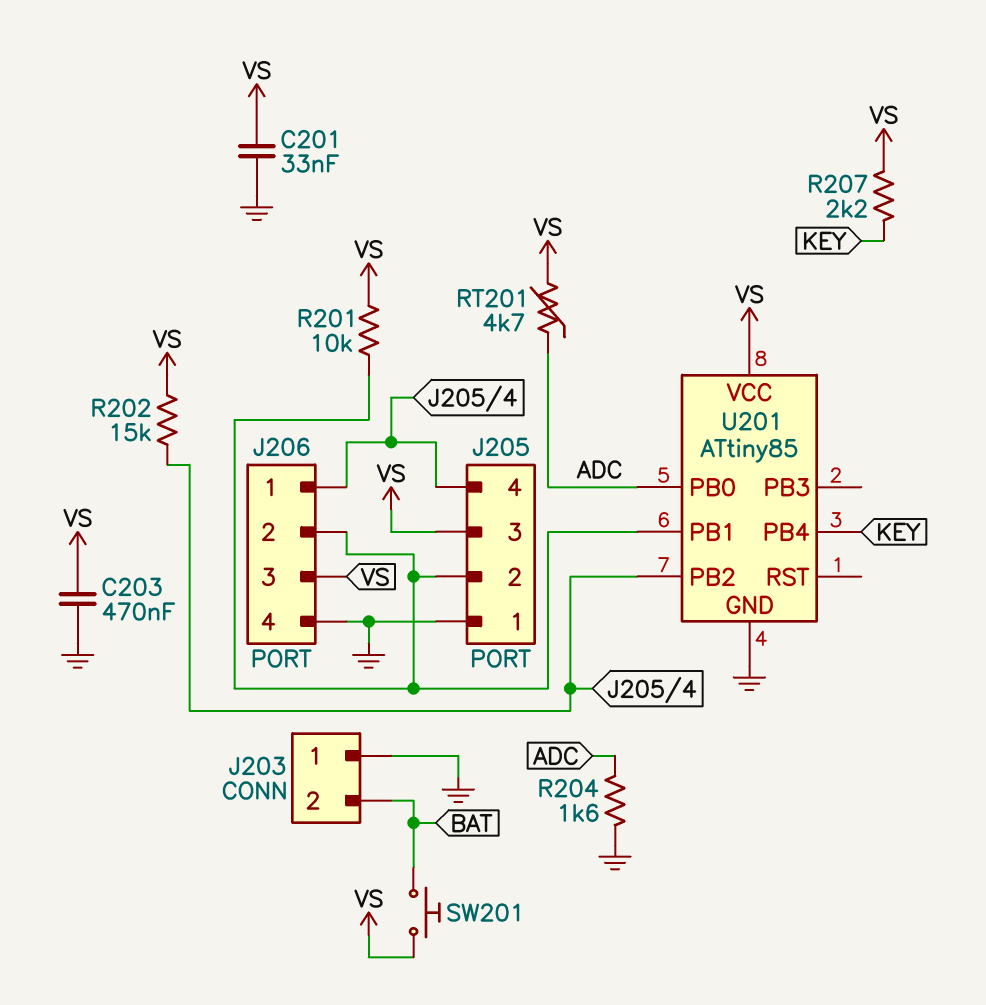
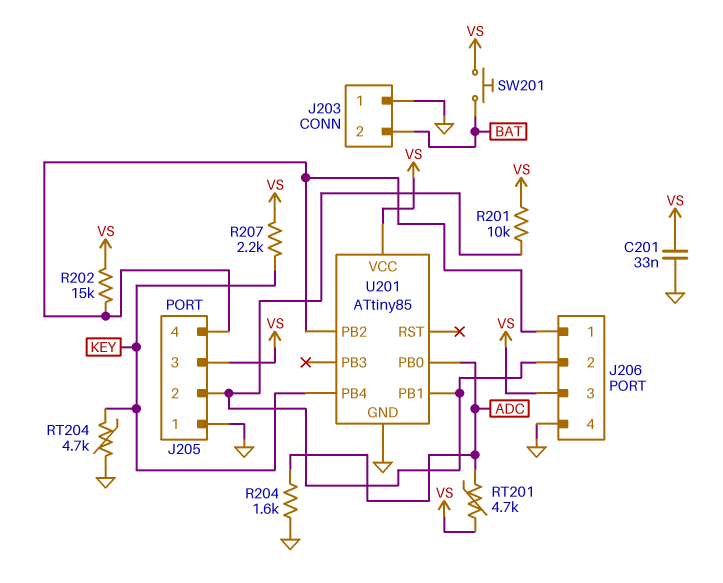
C203: 470nF (GND, VS) -> none
RT204: none -> 4.7k (GND, KEY)

